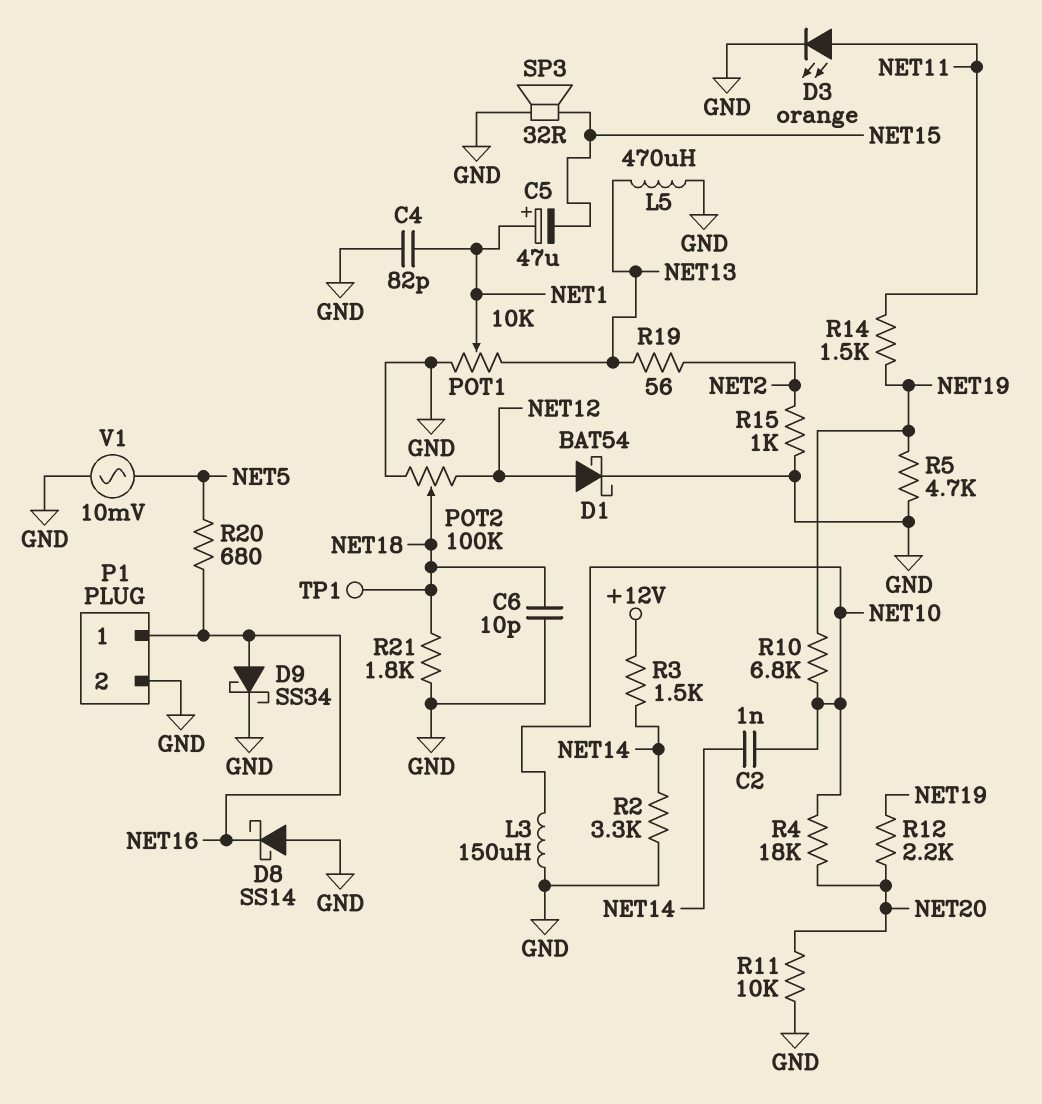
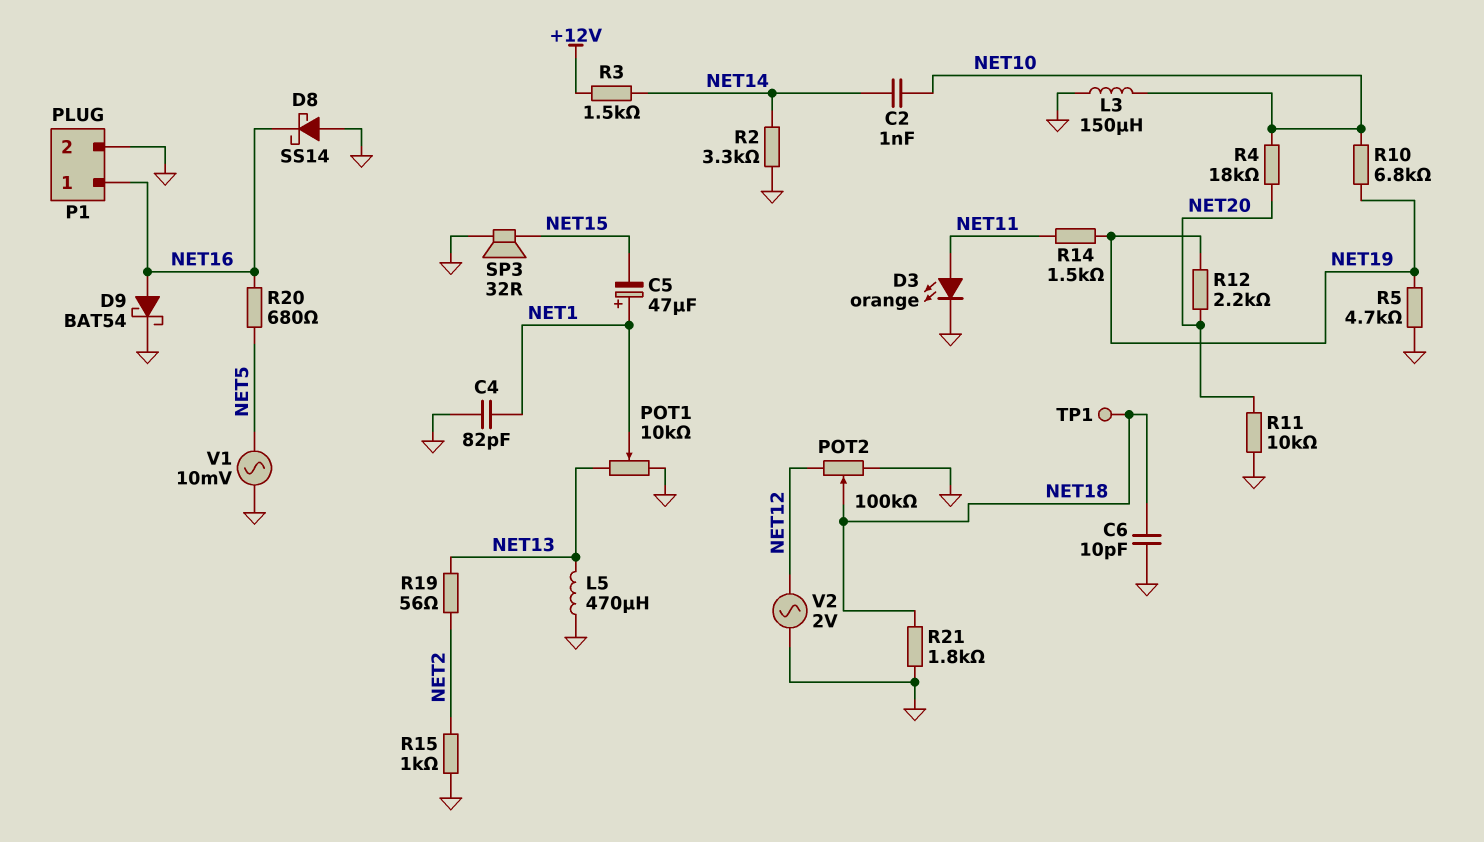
D1: schottky BAT54 (A NET12, K GND) -> none
D9: schottky SS34 (A NET16, K GND) -> schottky BAT54 (A NET16, K GND)
V2: none -> AC 2V (GND, NET12)

